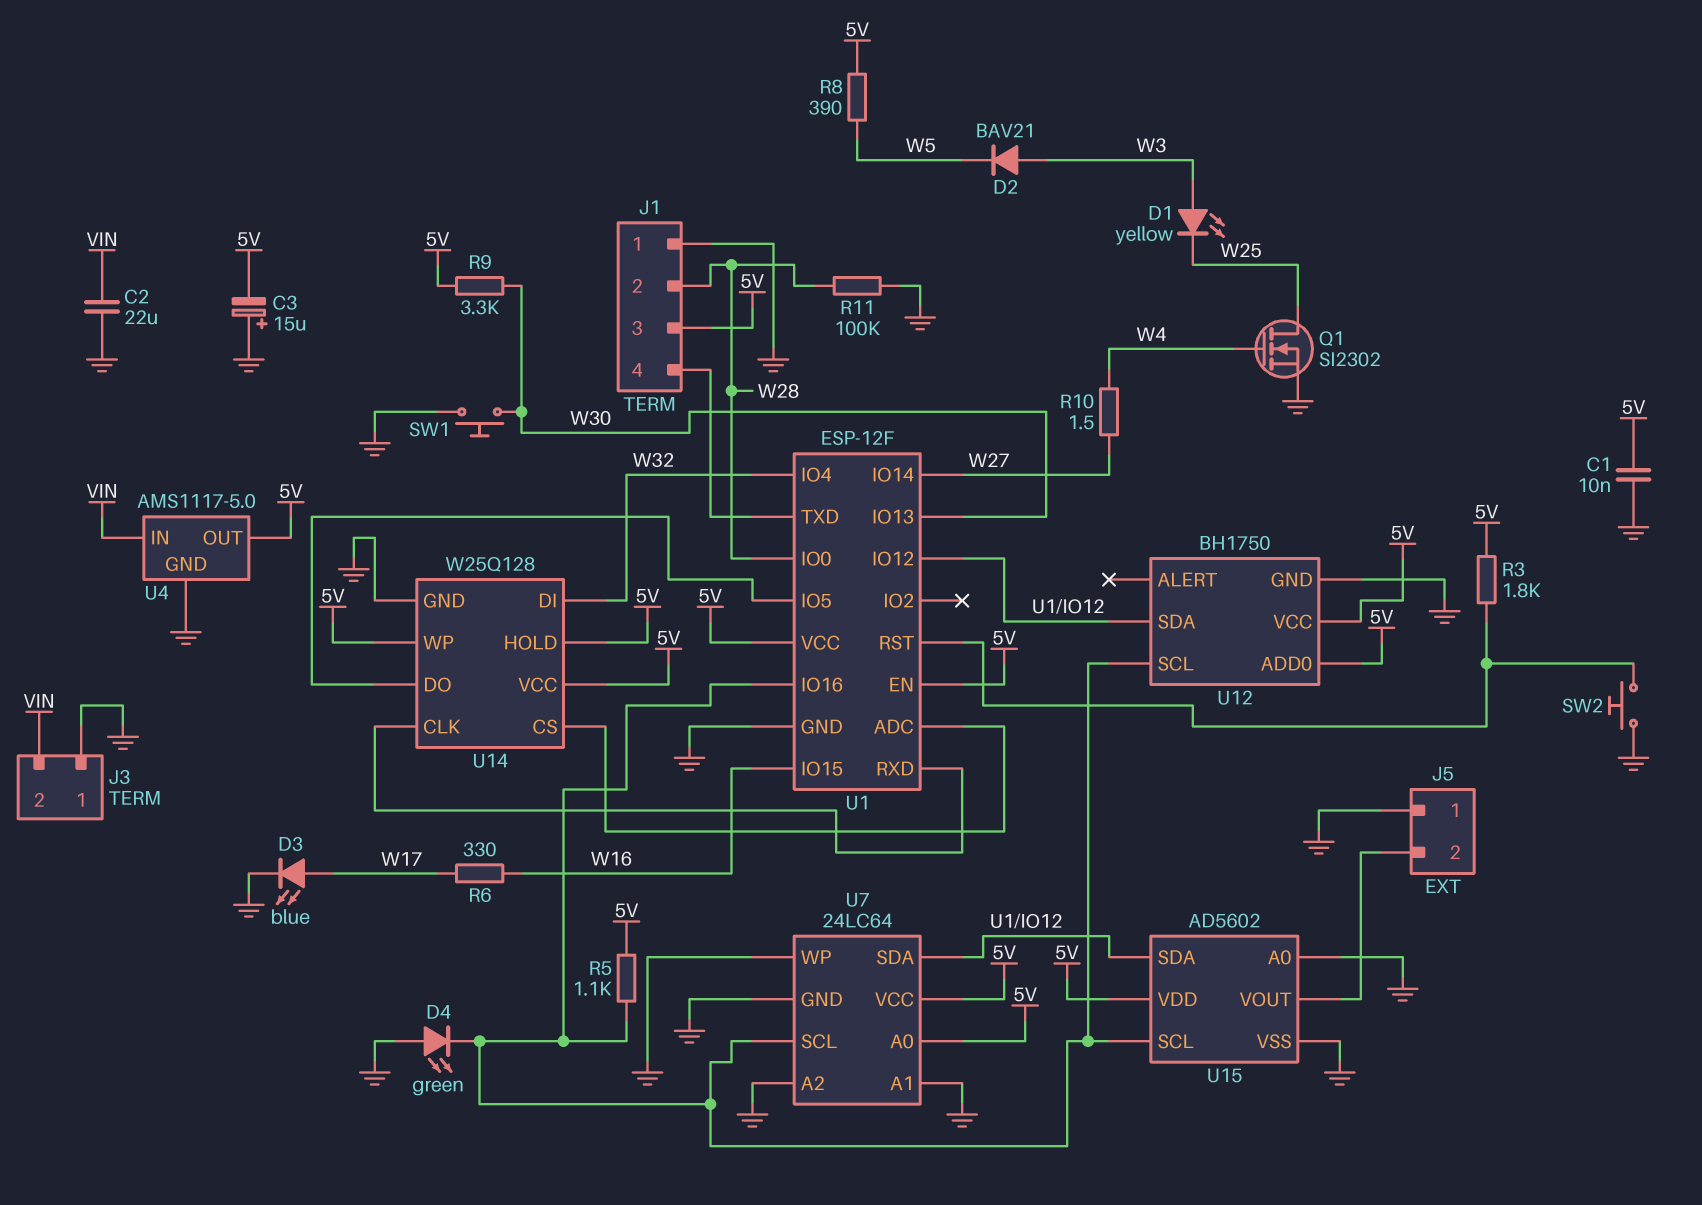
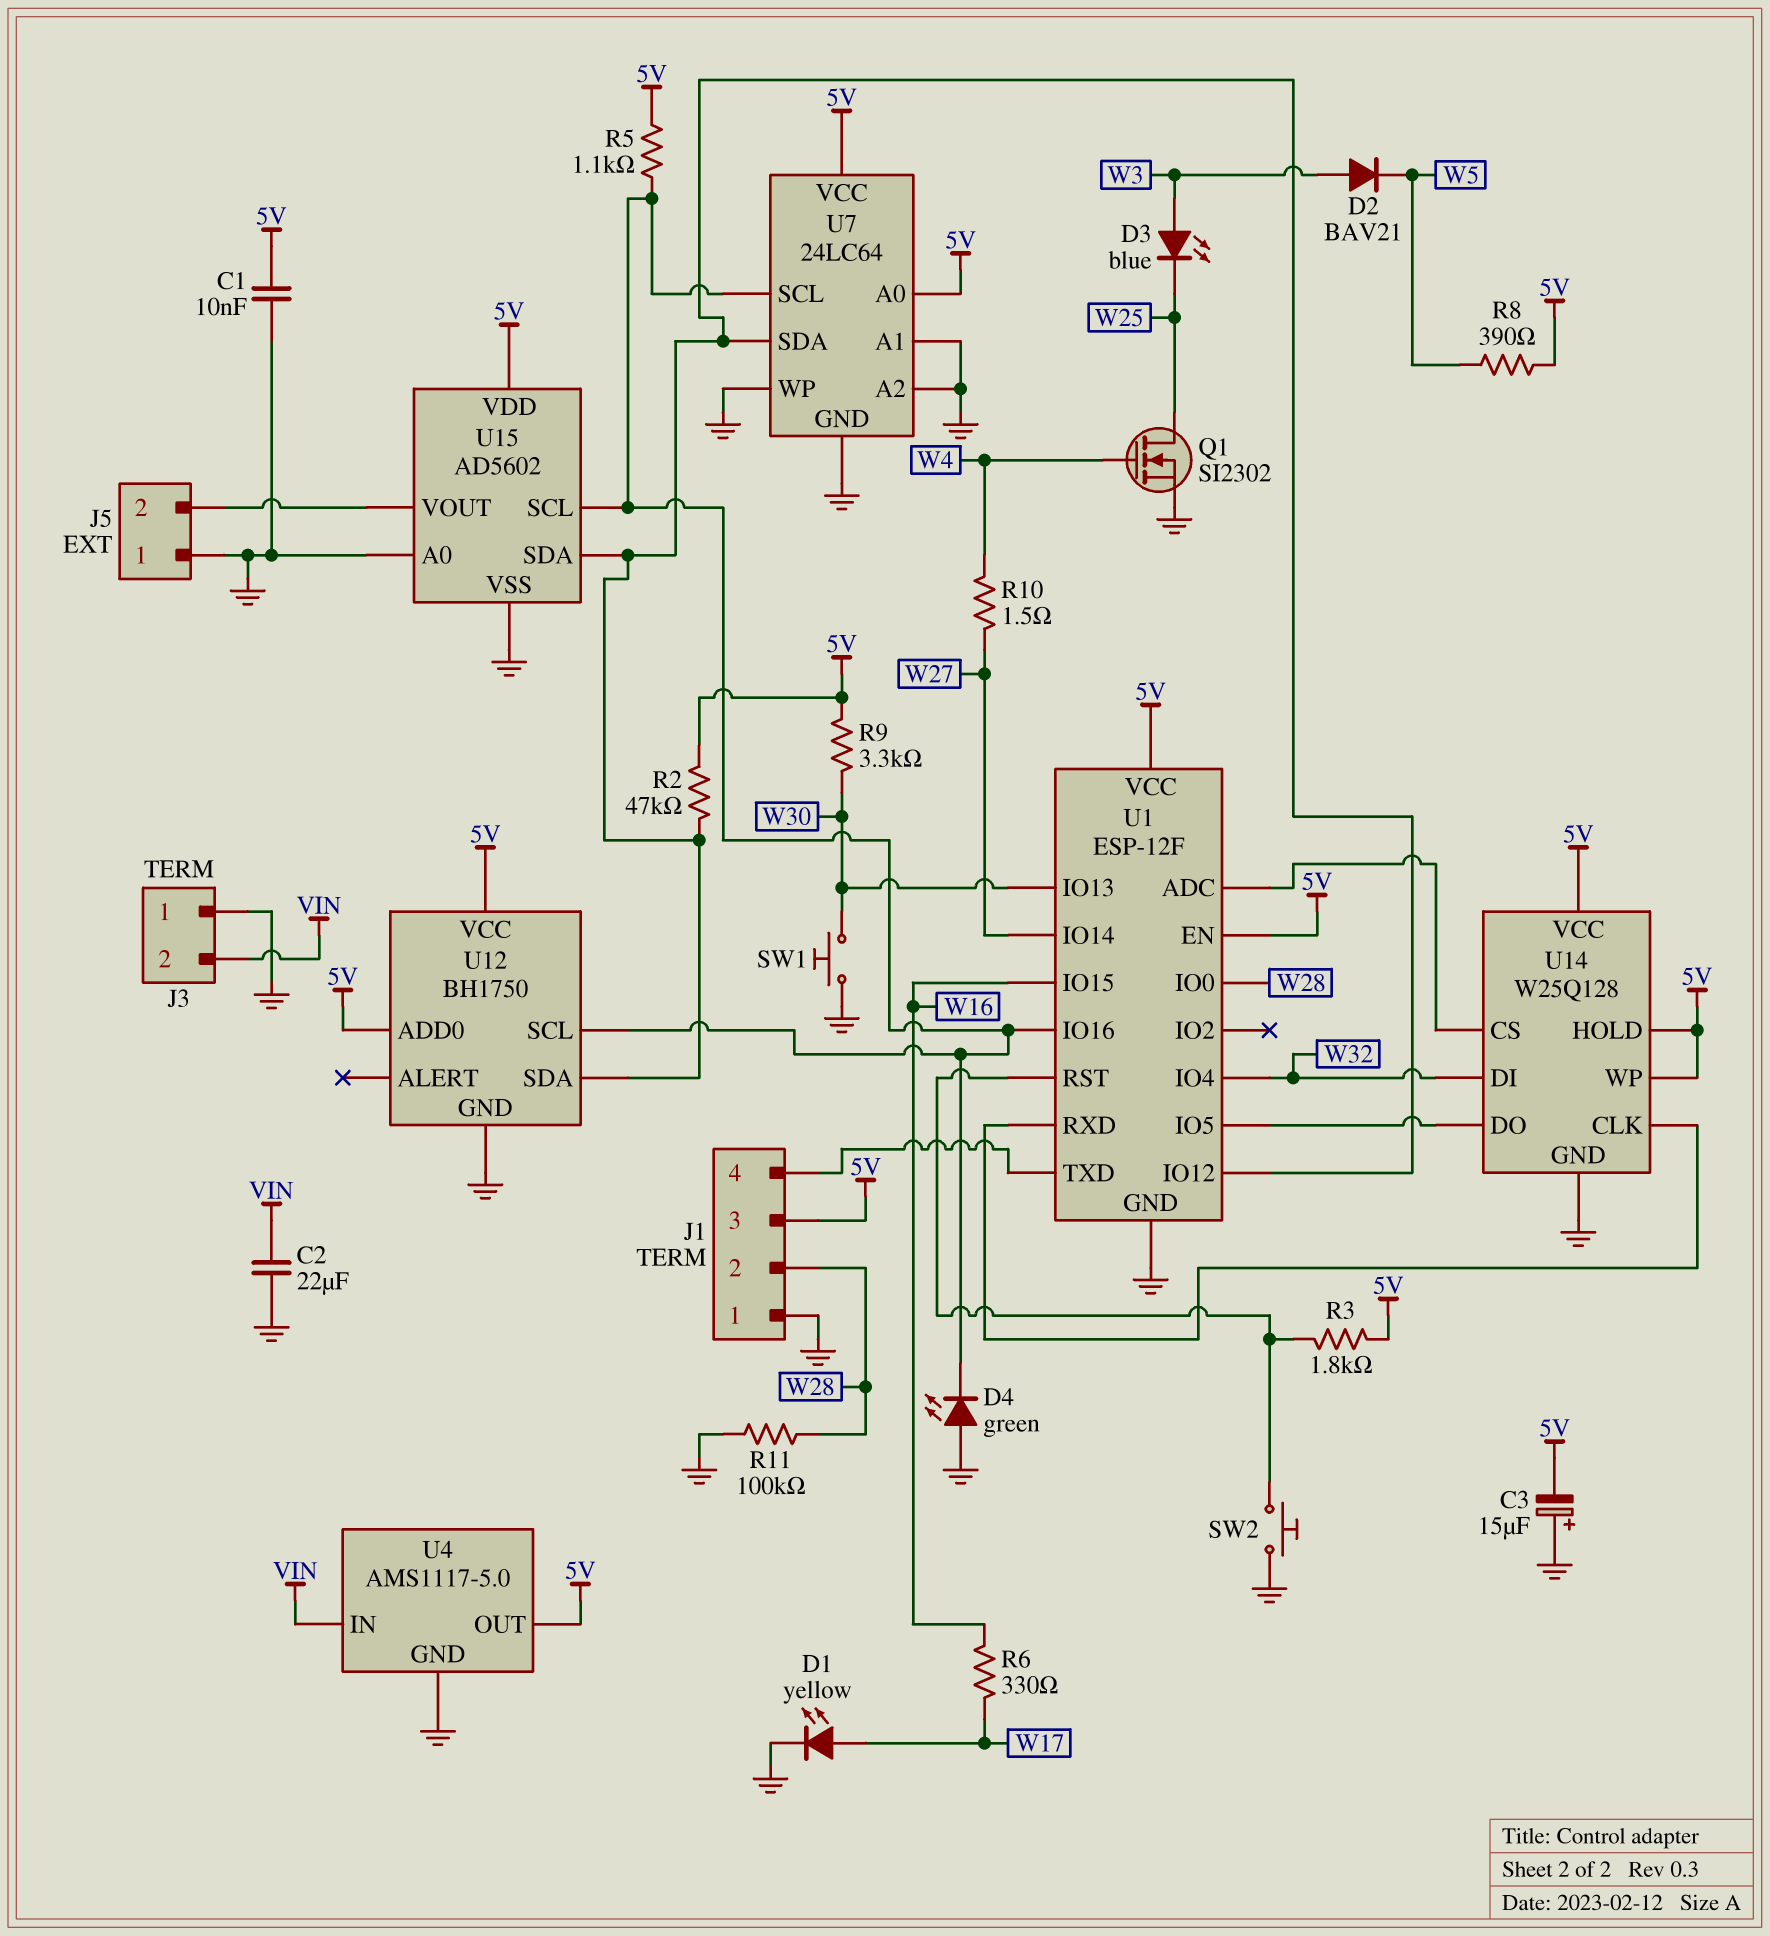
D1: LED yellow (A W3, K W25) -> LED yellow (A W17, K GND)
D3: LED blue (A W17, K GND) -> LED blue (A W3, K W25)
R2: none -> 47k (5V, U1/IO12)

